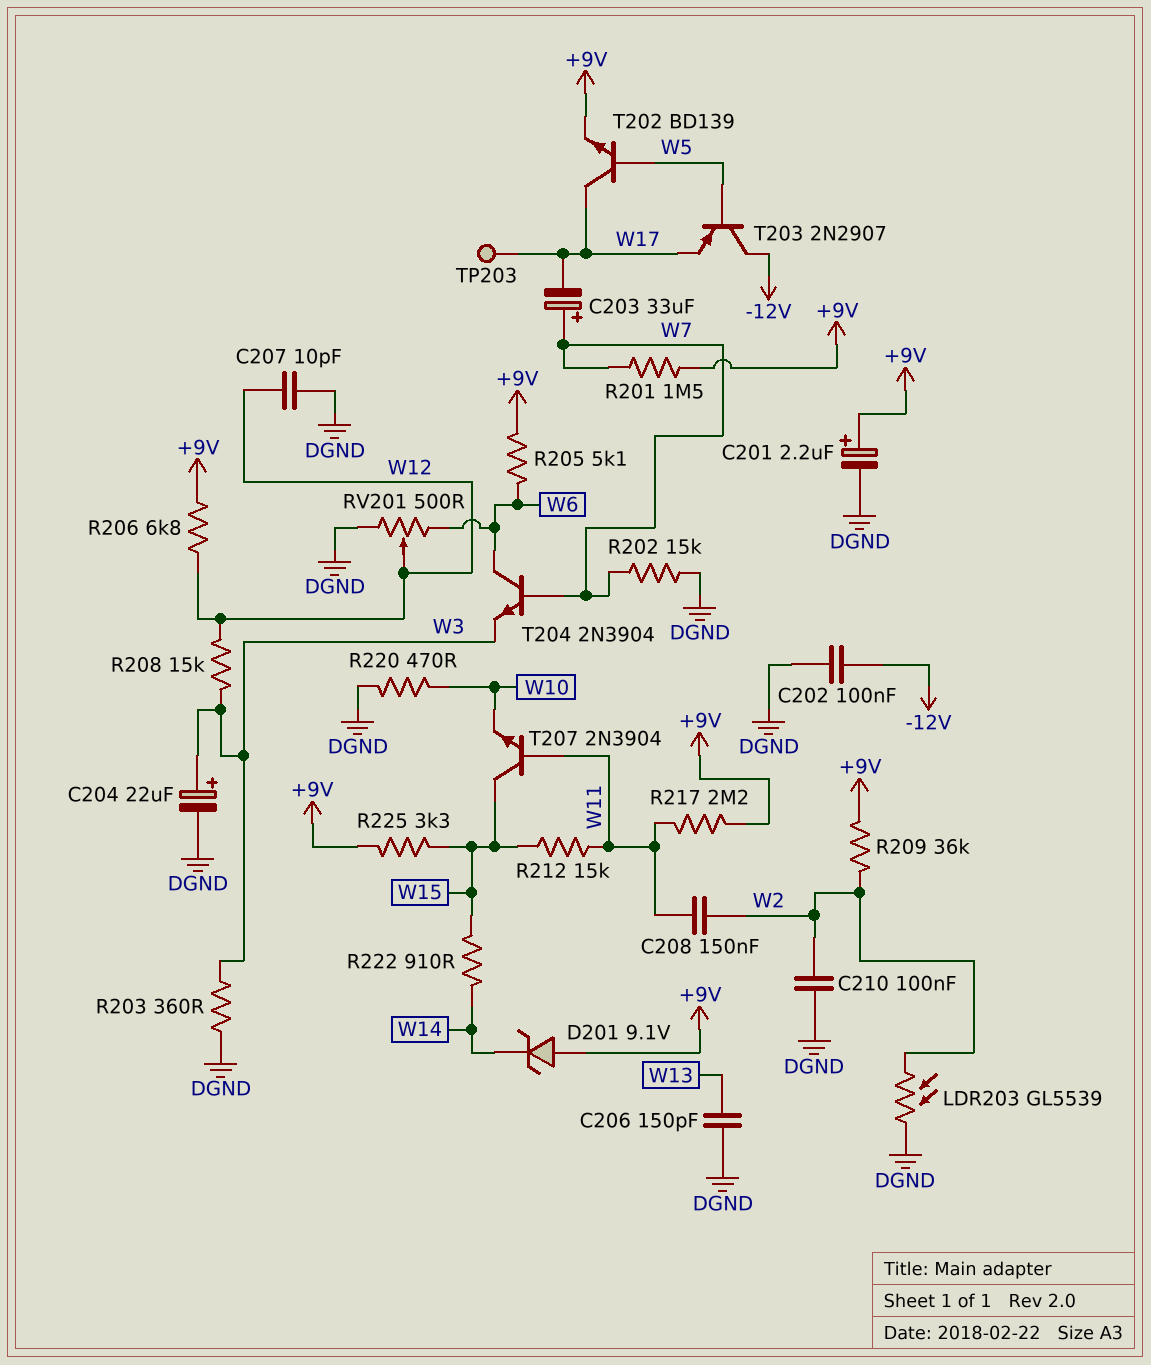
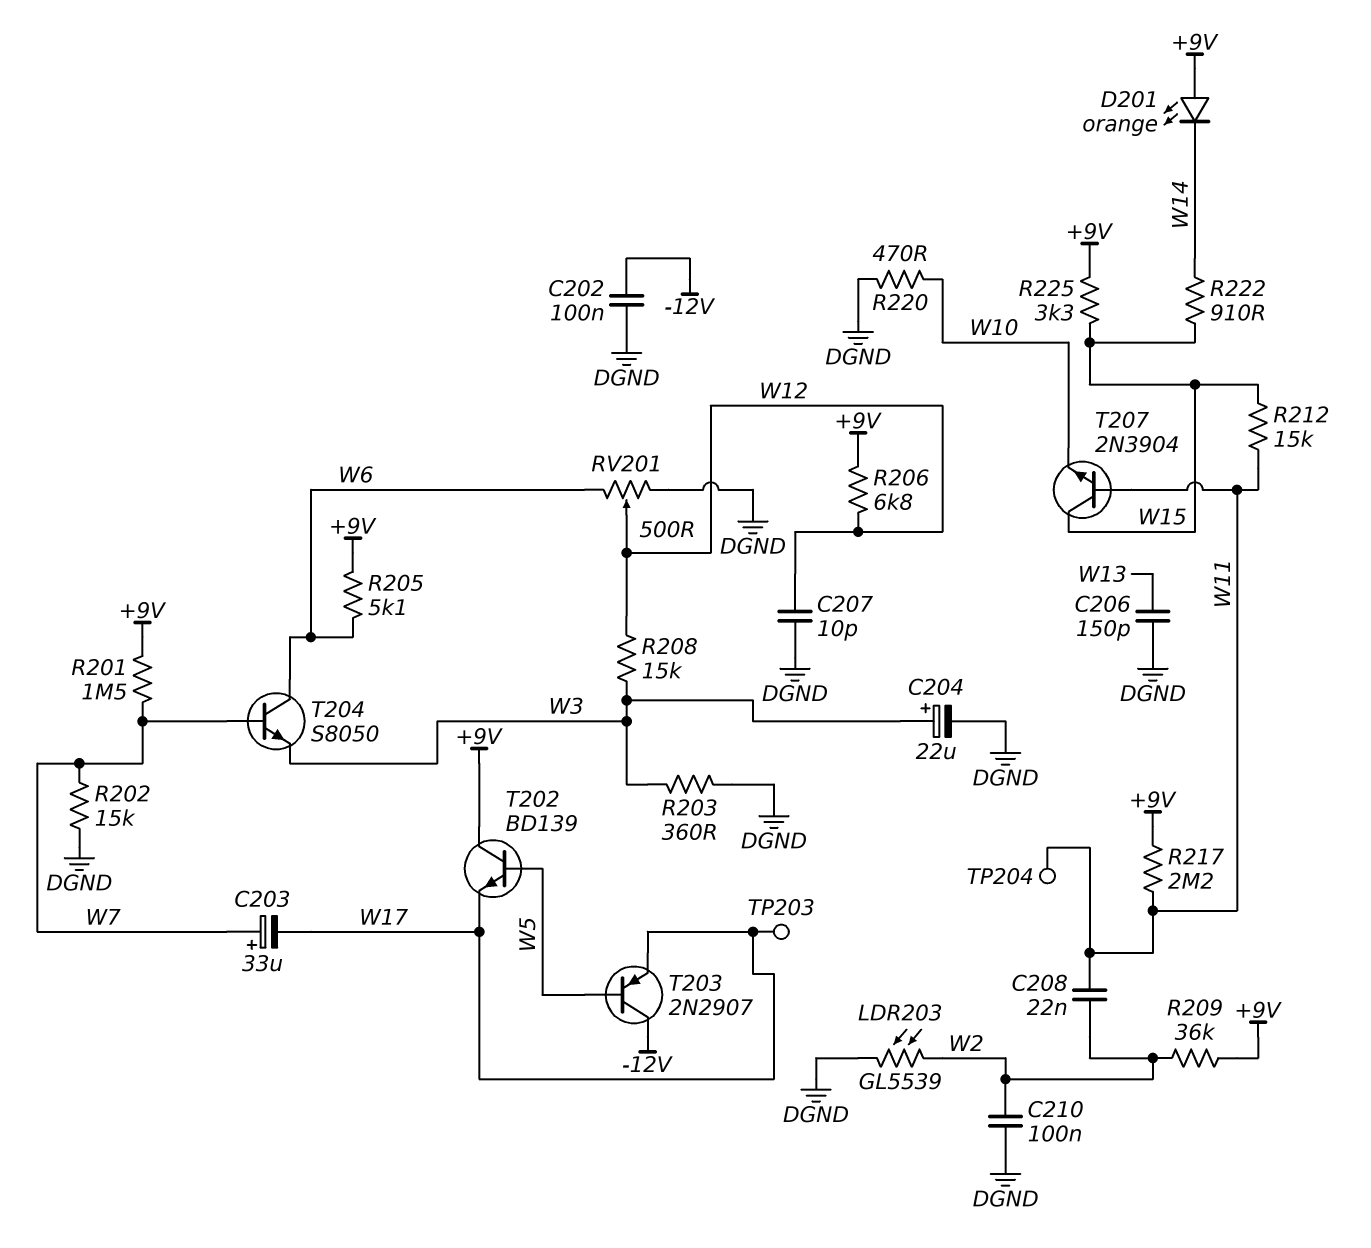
C201: 2.2uF (plus +9V, minus DGND) -> none
C208: 150nF (W2, W11) -> 22nF (W2, W11)
D201: zener 9.1V (A +9V, K W14) -> LED orange (A +9V, K W14)
T202: NPN BD139 (B W5, C W17, E +9V) -> NPN BD139 (B W5, C +9V, E W17)
T204: NPN 2N3904 (B W7, C W6, E W3) -> NPN S8050 (B W7, C W6, E W3)
TP204: none -> test point (W11)

